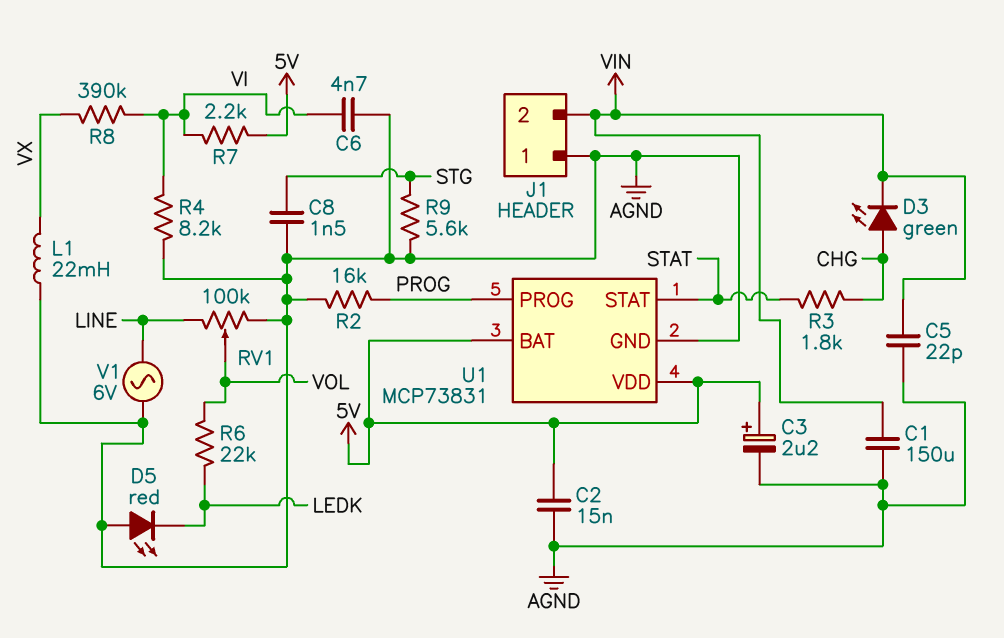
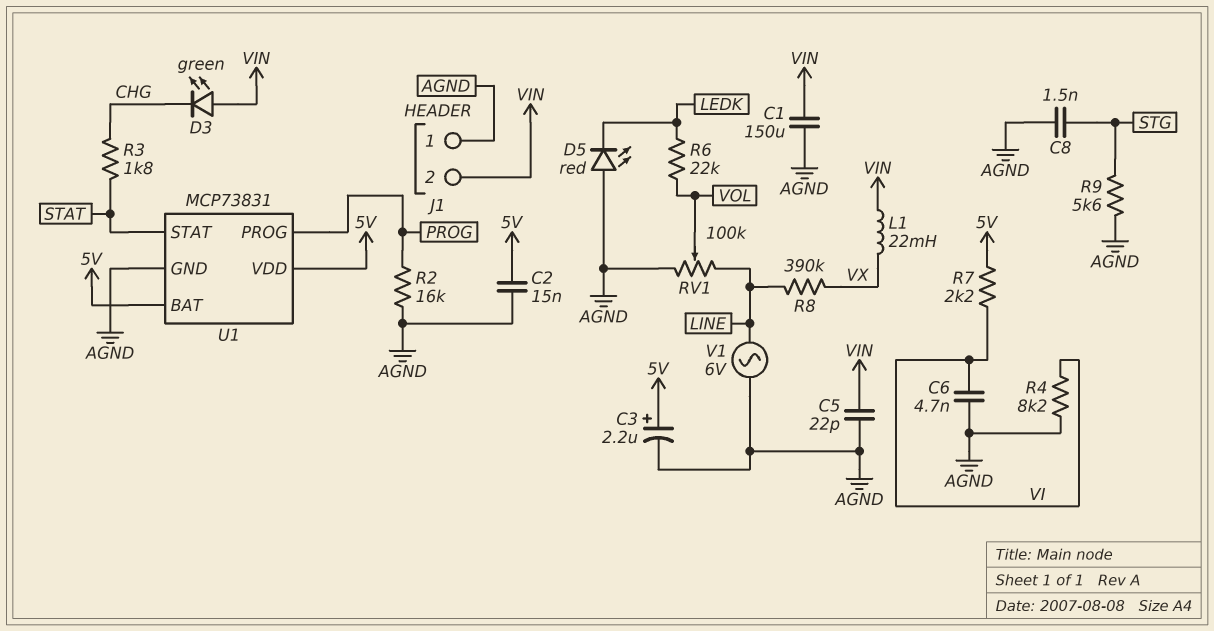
D3: LED green (A CHG, K VIN) -> LED green (A VIN, K CHG)
L1: 22mH (AGND, VX) -> 22mH (VIN, VX)
R8: 390k (VI, VX) -> 390k (LINE, VX)

